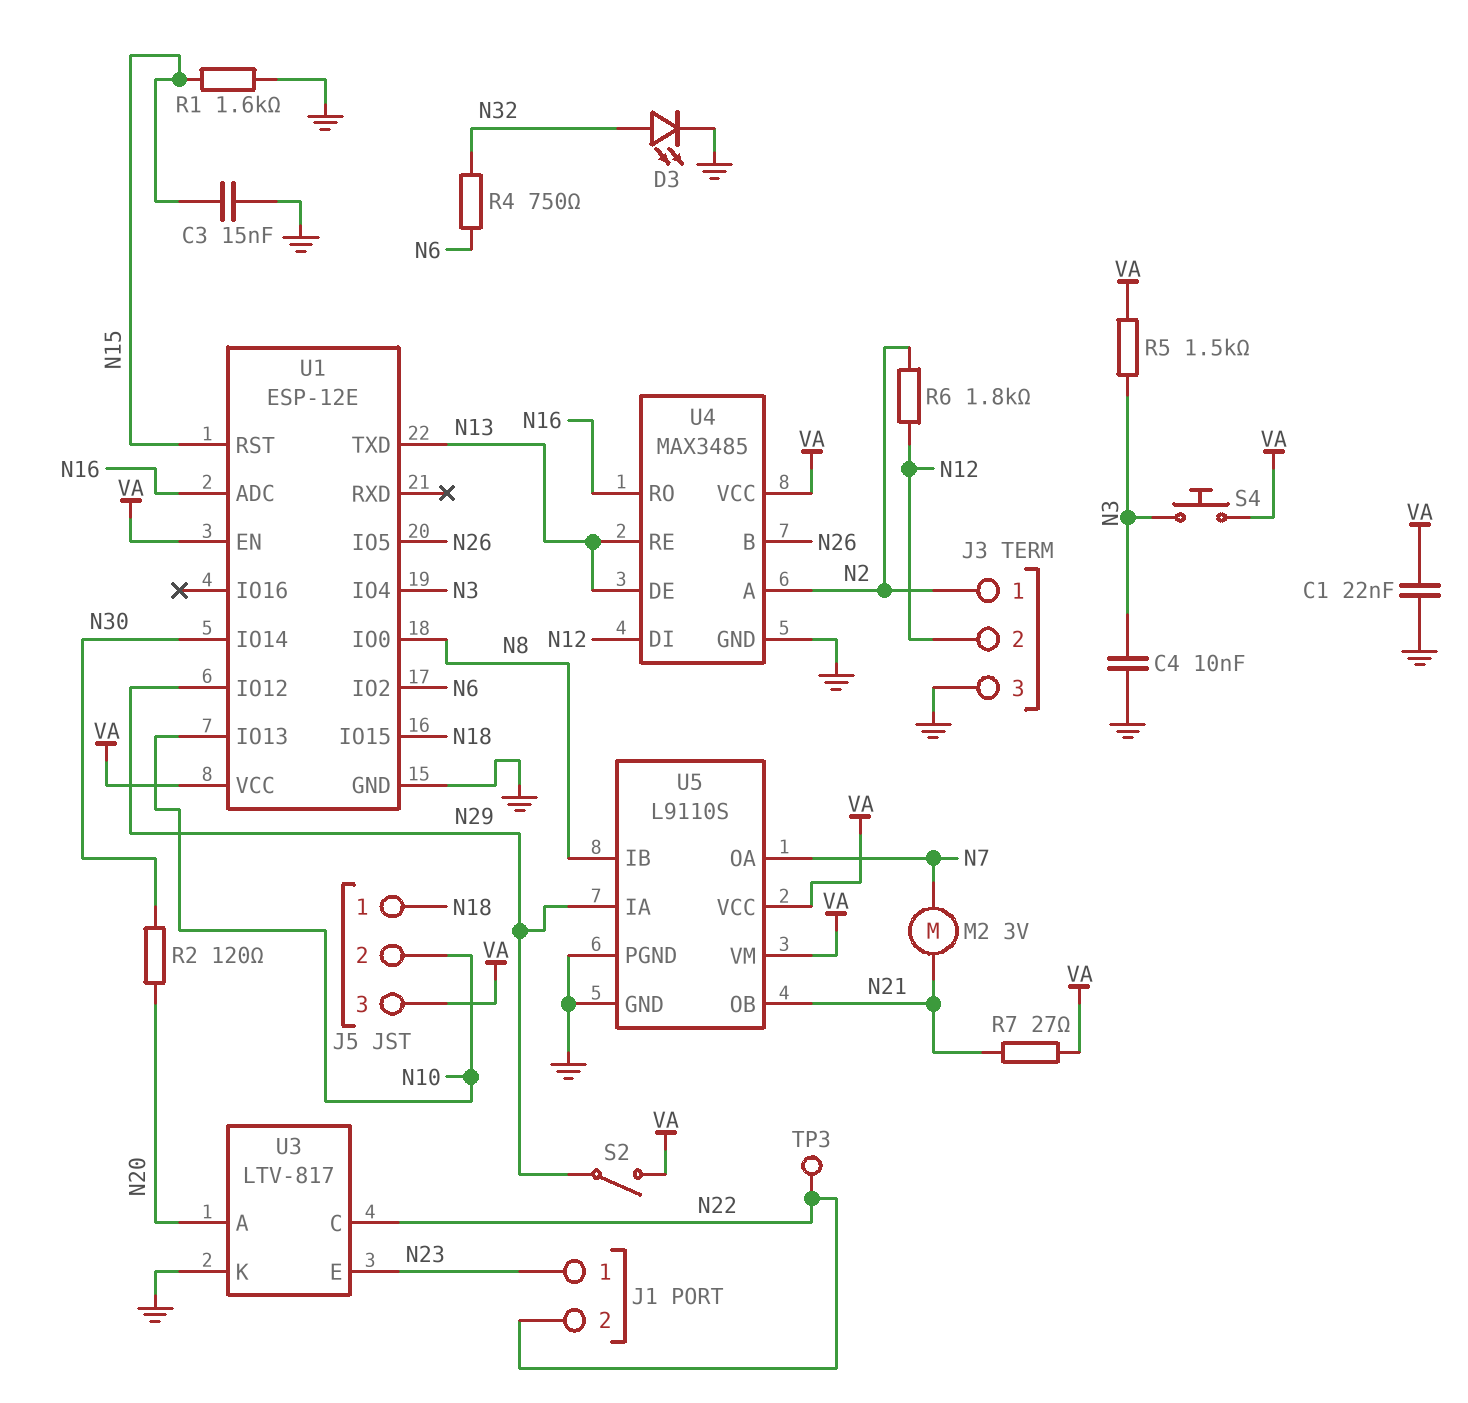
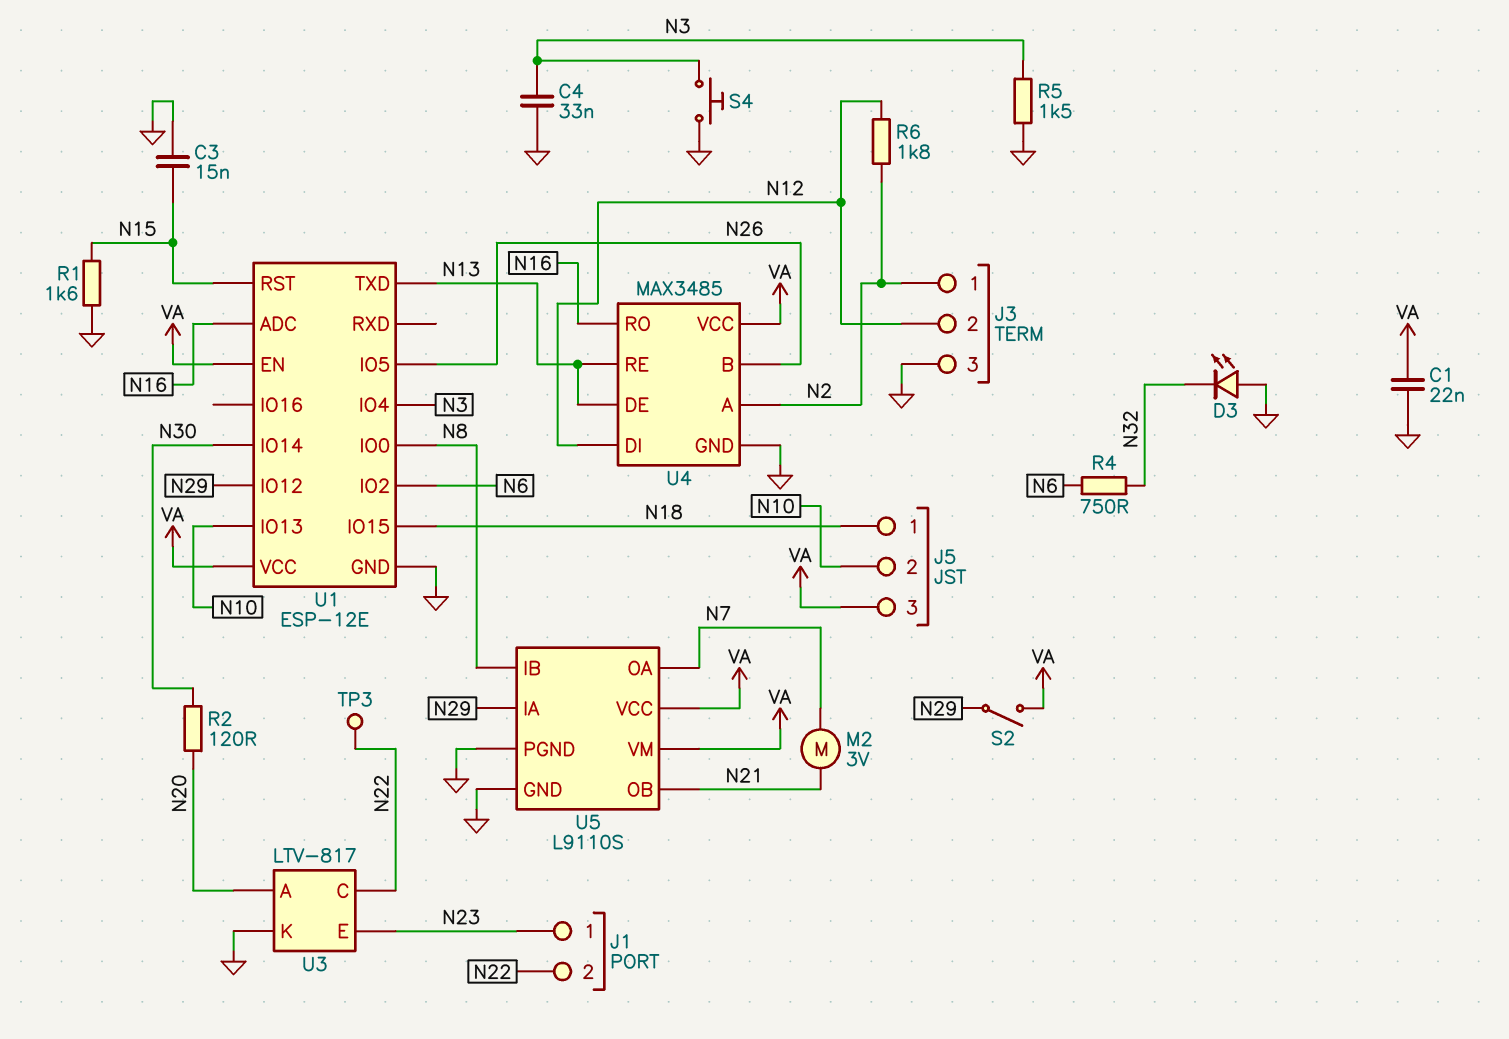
C4: 10nF (GND, N3) -> 33nF (GND, N3)
D3: LED (A N32, K GND) -> LED (A GND, K N32)
R5: 1.5k (N3, VA) -> 1.5k (GND, N3)
R7: 27 (N21, VA) -> none
S4: button (N3, VA) -> button (GND, N3)

